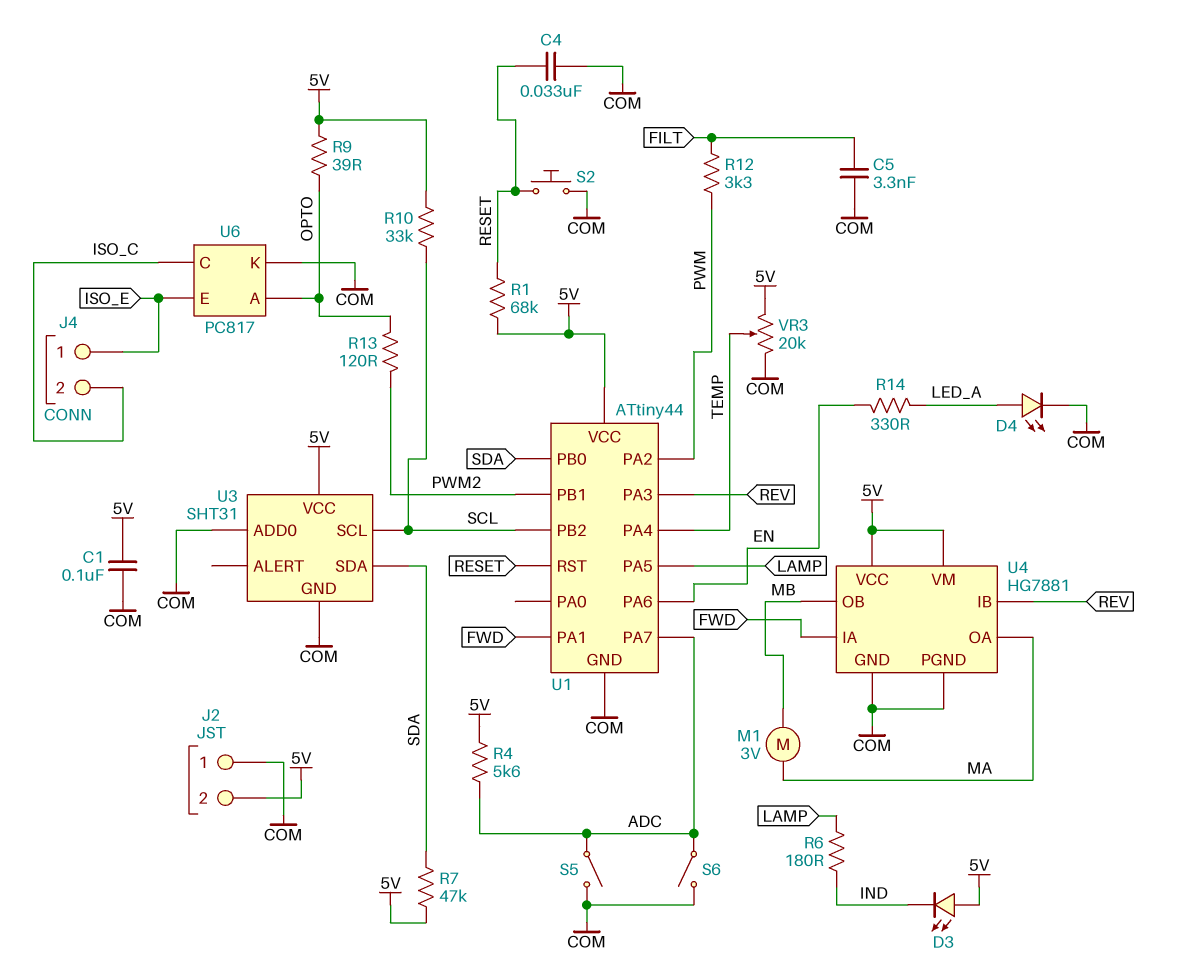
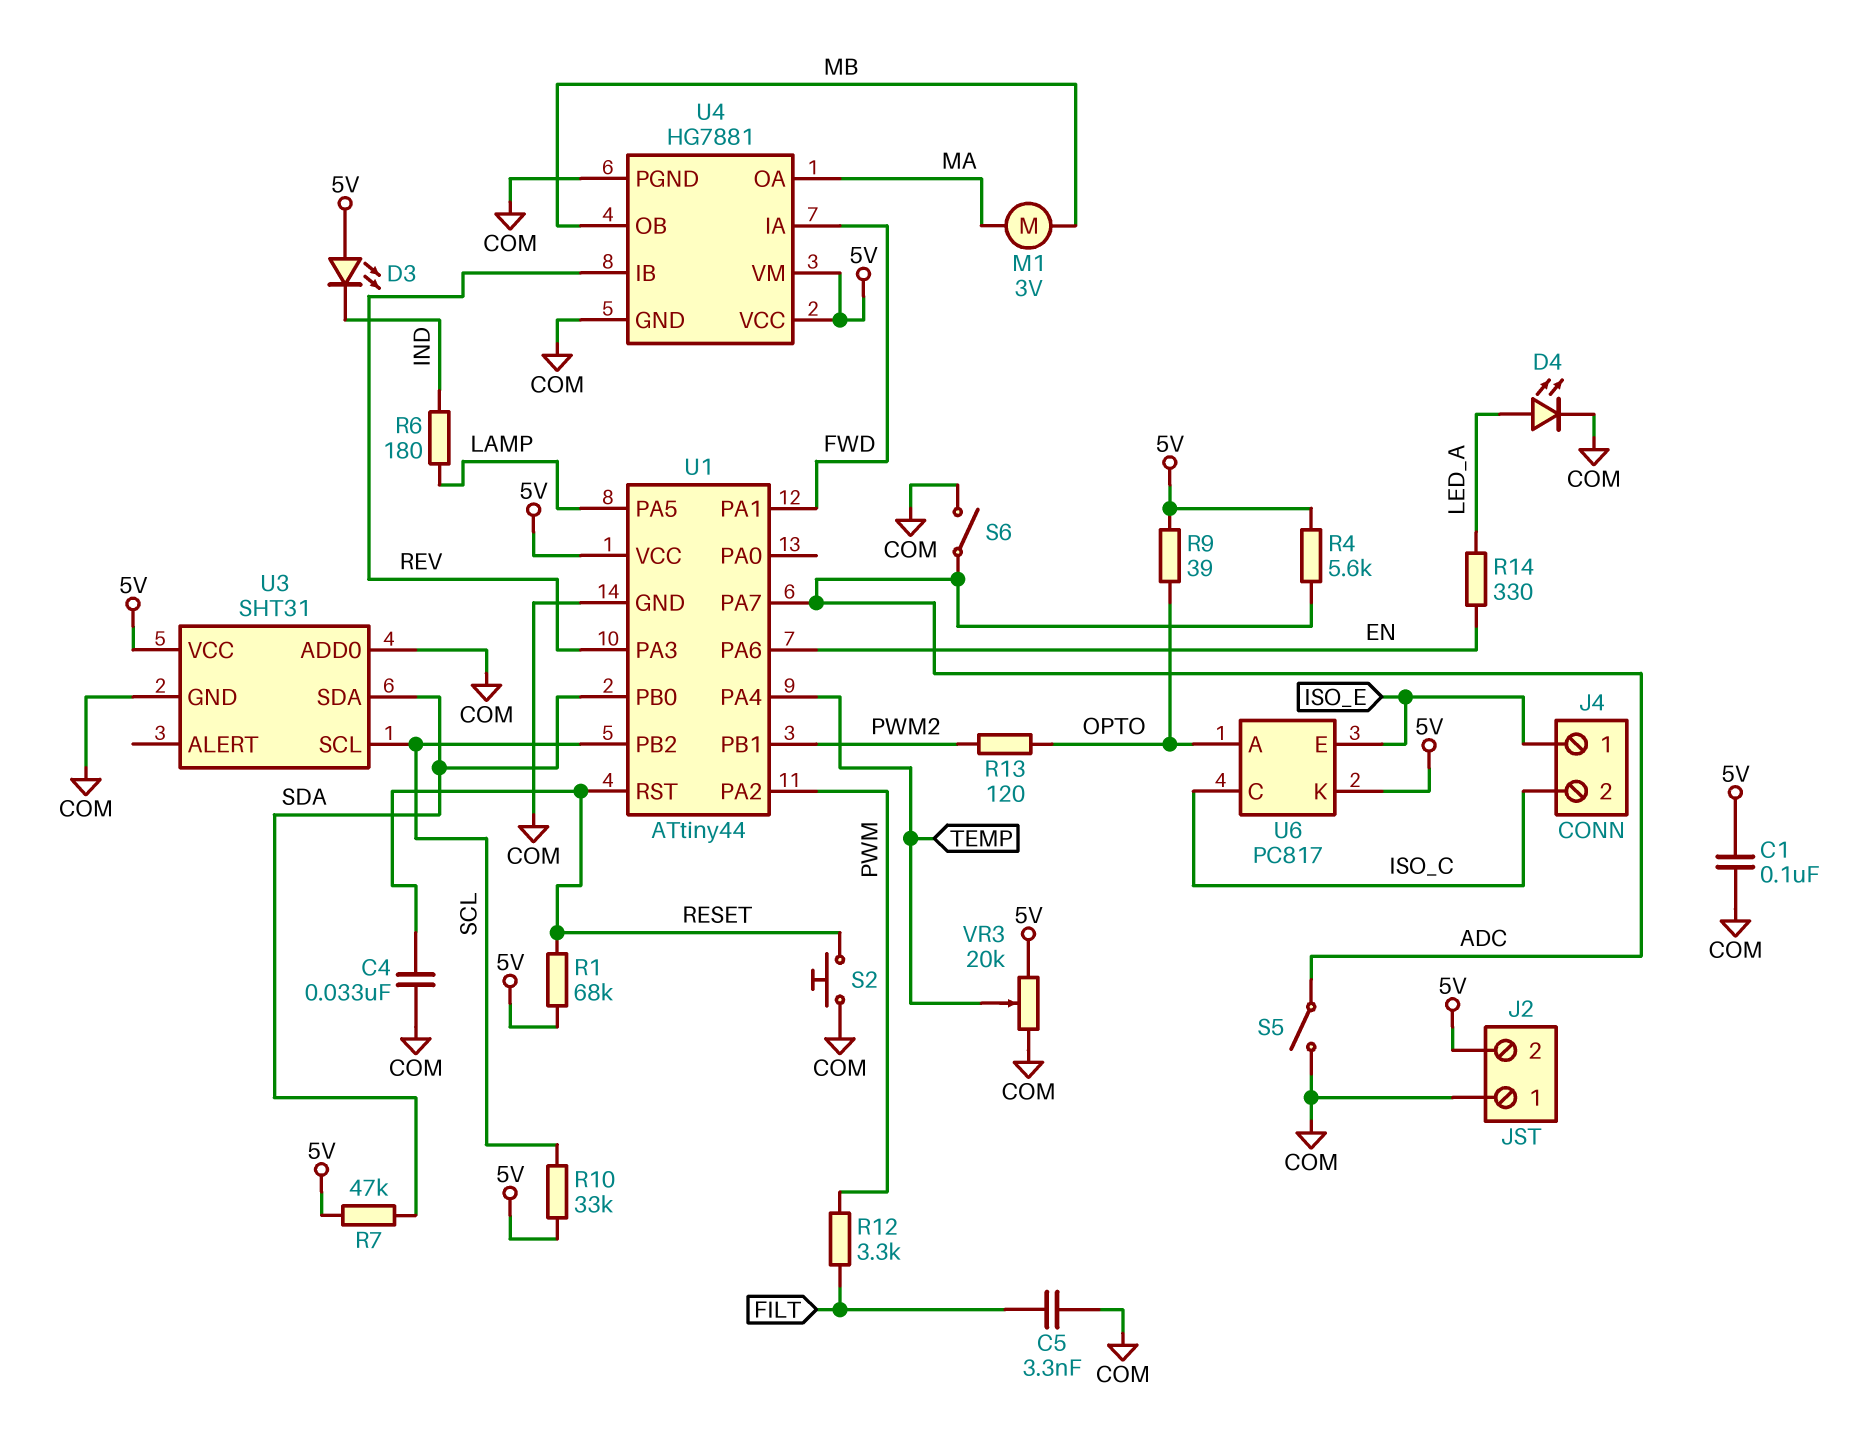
U6 pin K: COM -> 5V

